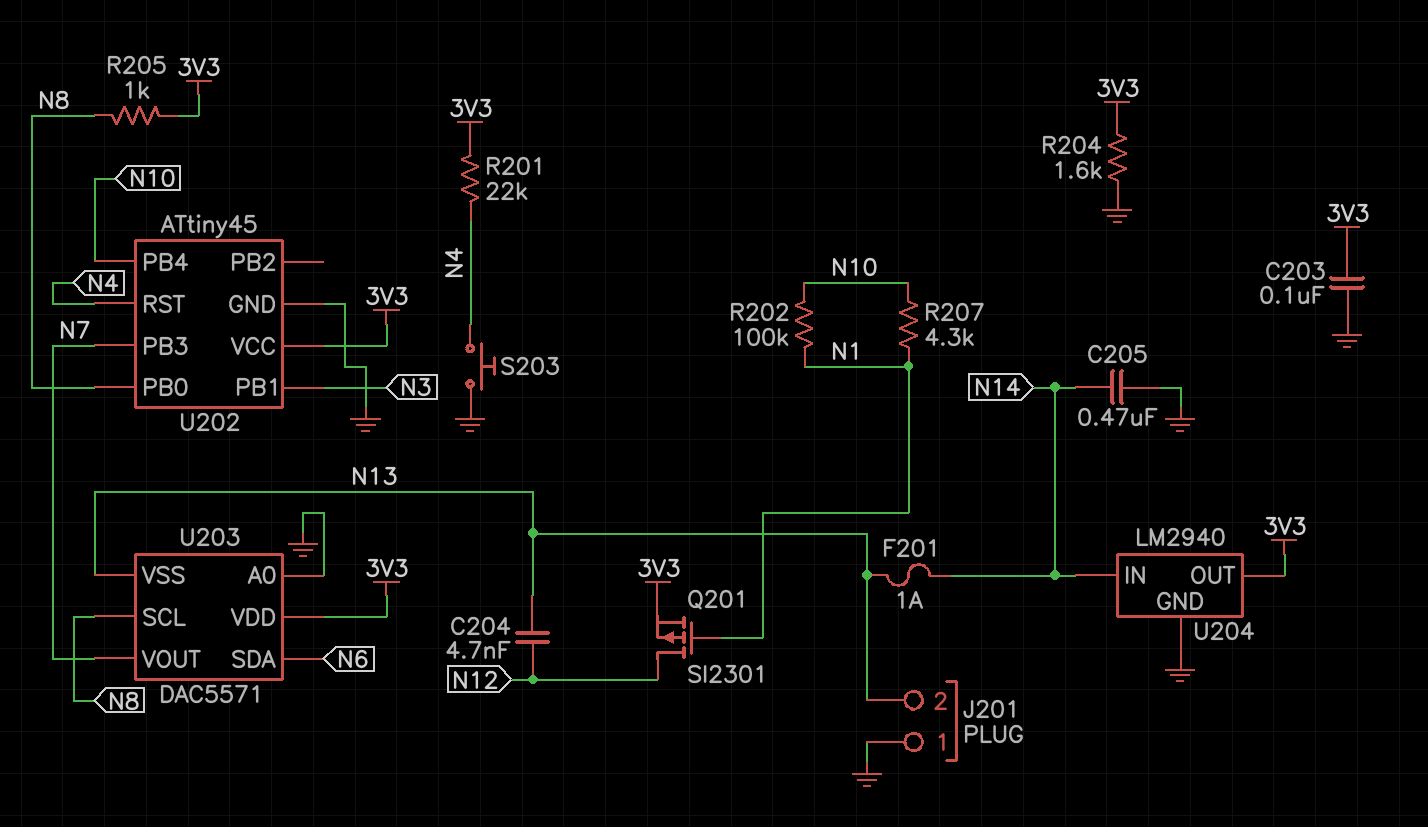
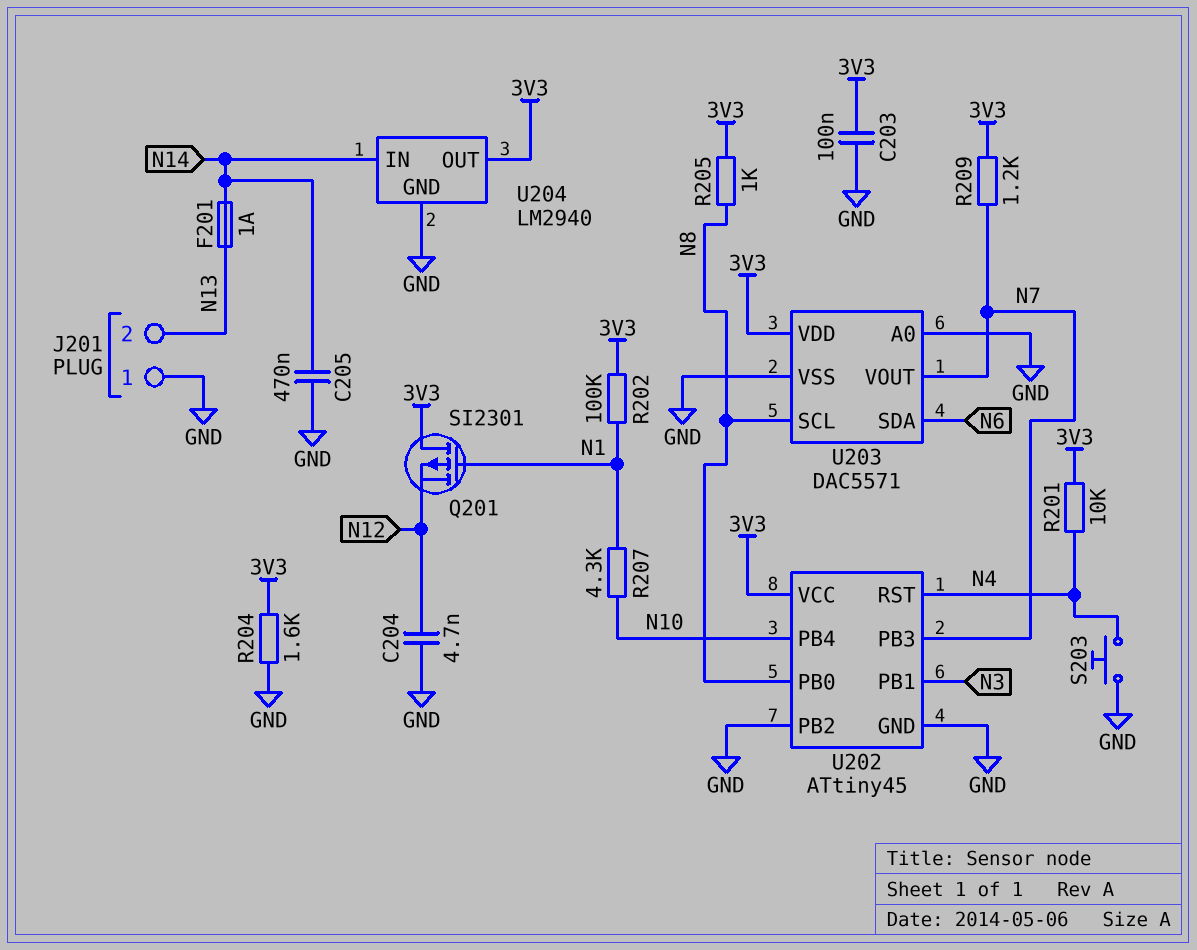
C204: 4.7nF (N12, N13) -> 4.7nF (GND, N12)
Q201: PMOS SI2301 (G N1, D N12, S 3V3) -> PMOS SI2301 (G N1, D 3V3, S N12)
R201: 22k (3V3, N4) -> 10k (3V3, N4)
R202: 100k (N1, N10) -> 100k (3V3, N1)
R209: none -> 1.2k (3V3, N7)
U202 pin PB2: none -> GND
U203 pin VSS: N13 -> GND

